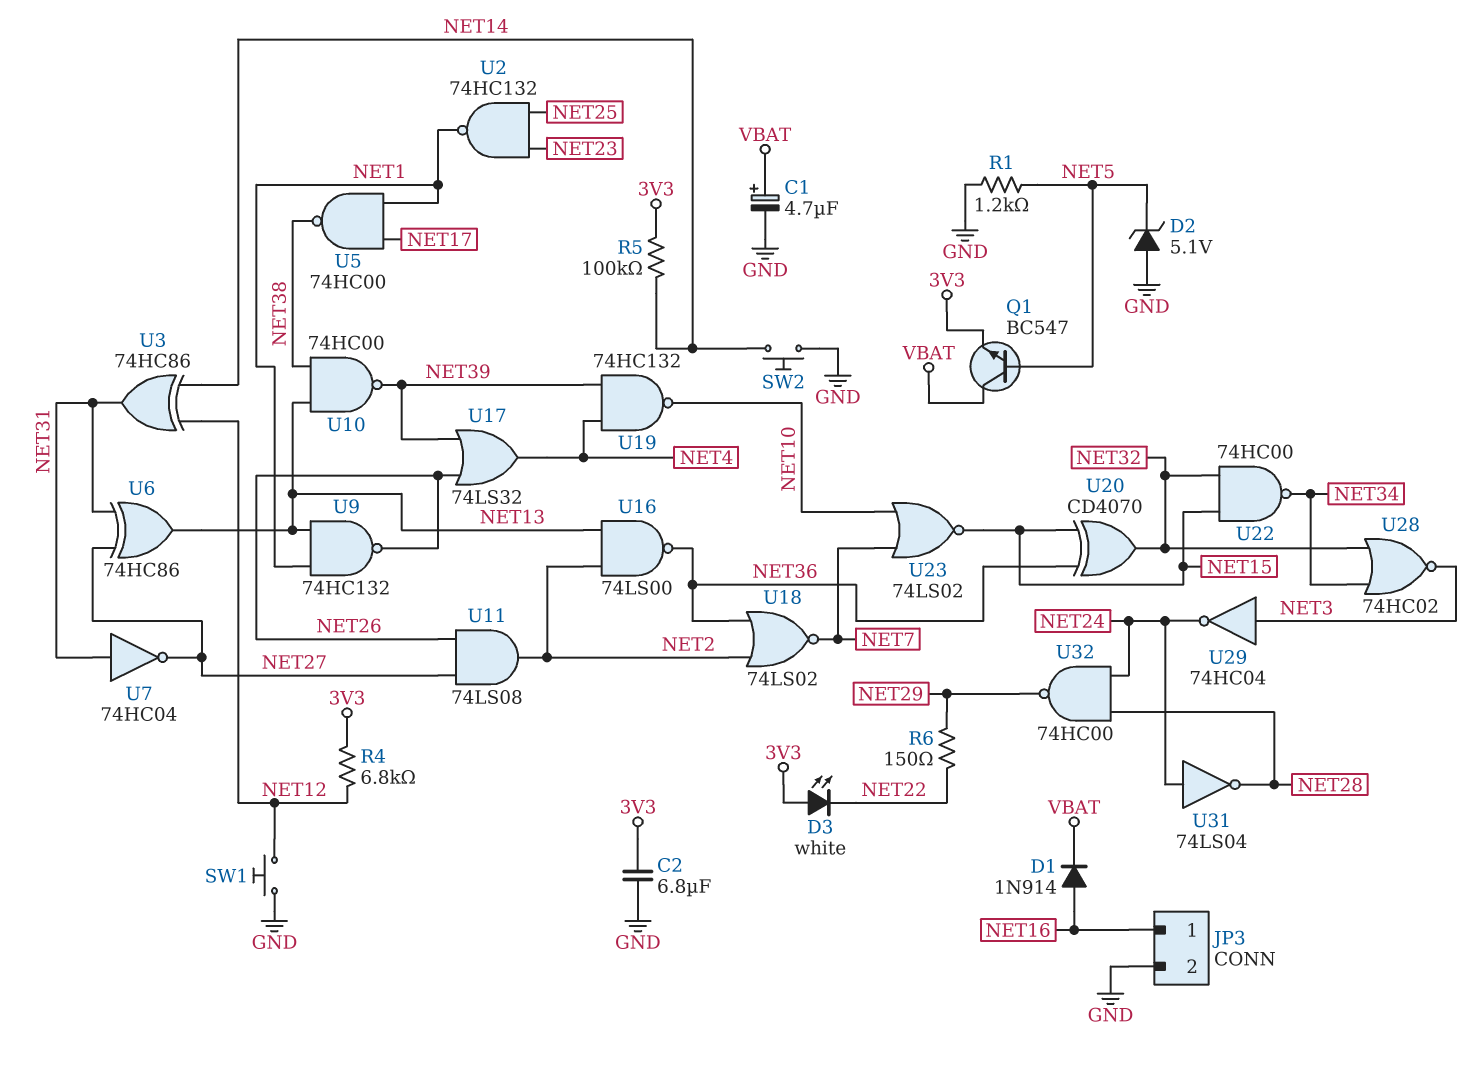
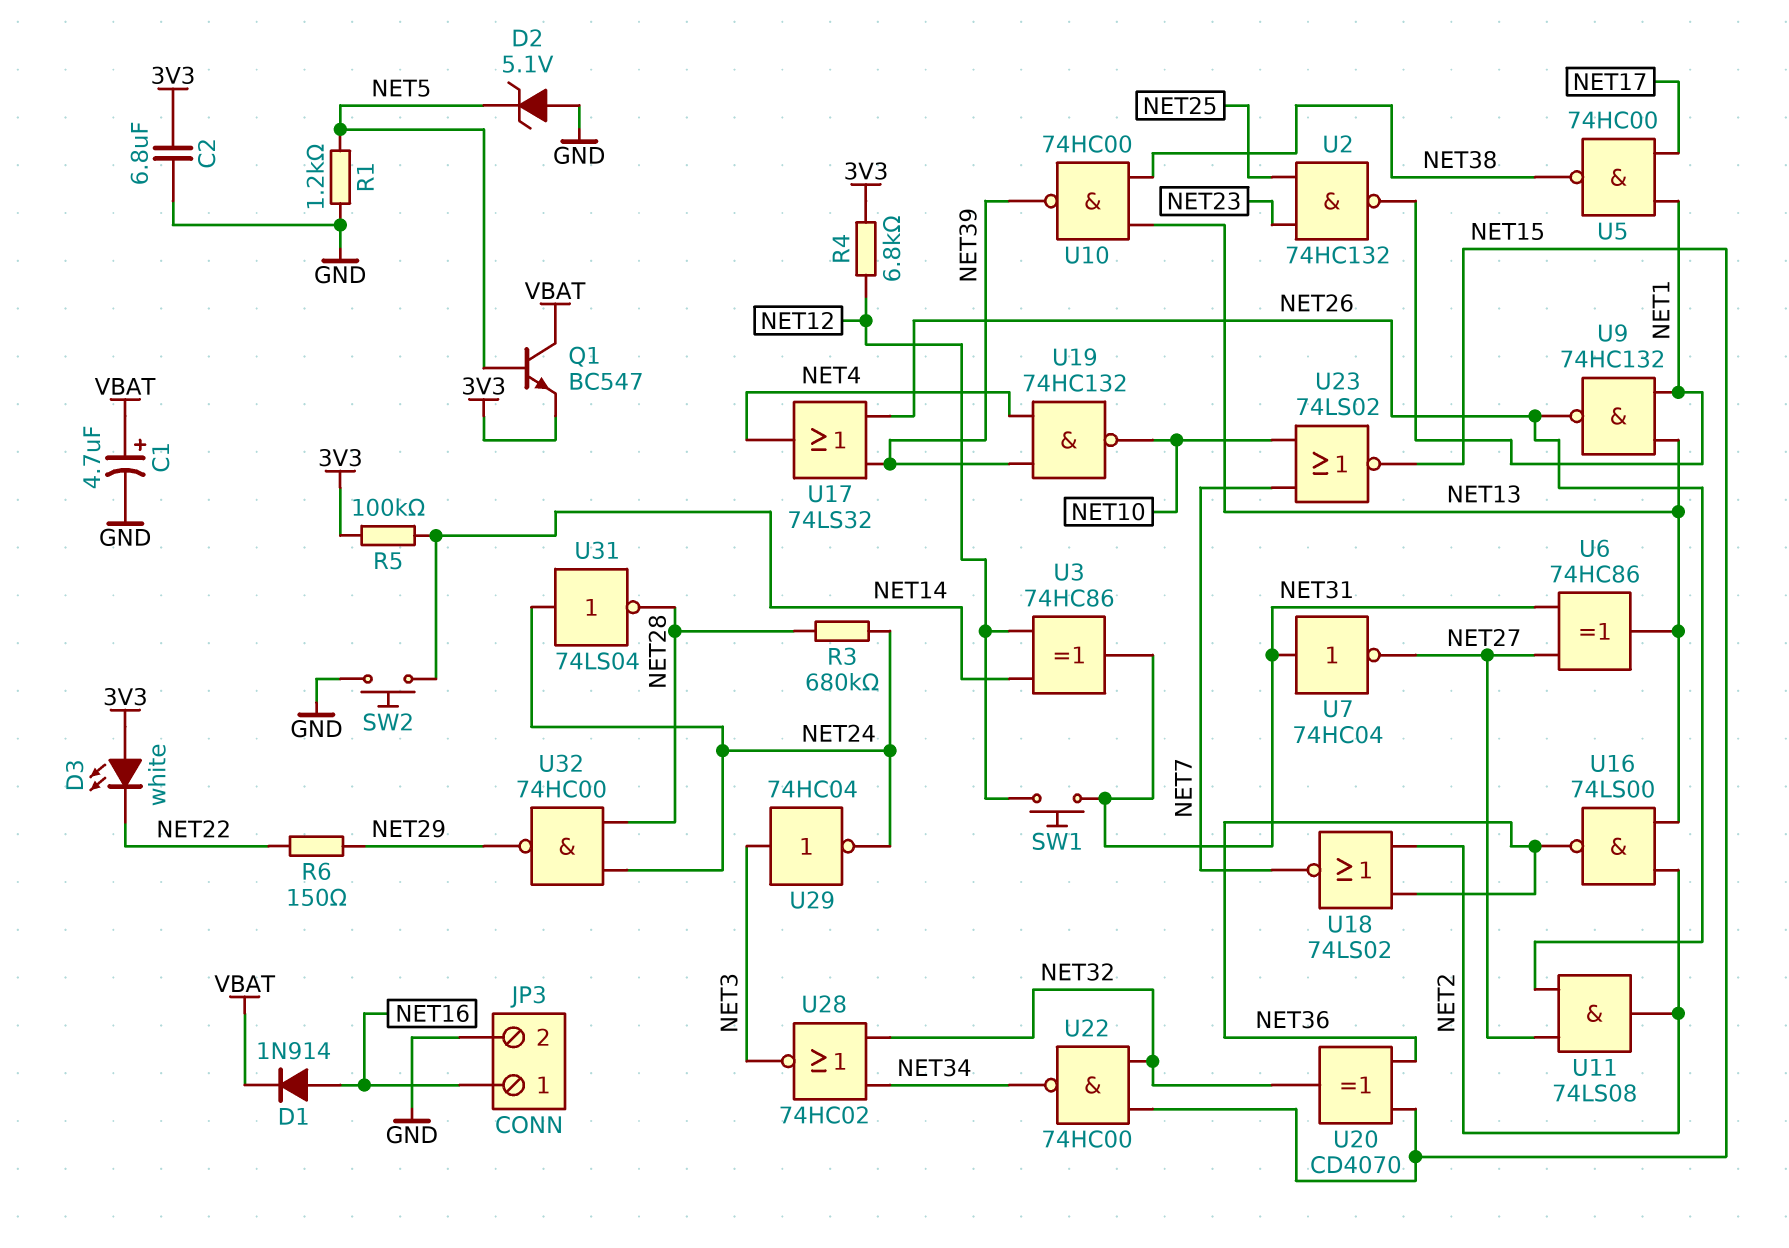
R3: none -> 680k (NET24, NET28)
SW1: button (GND, NET12) -> button (NET12, NET31)

